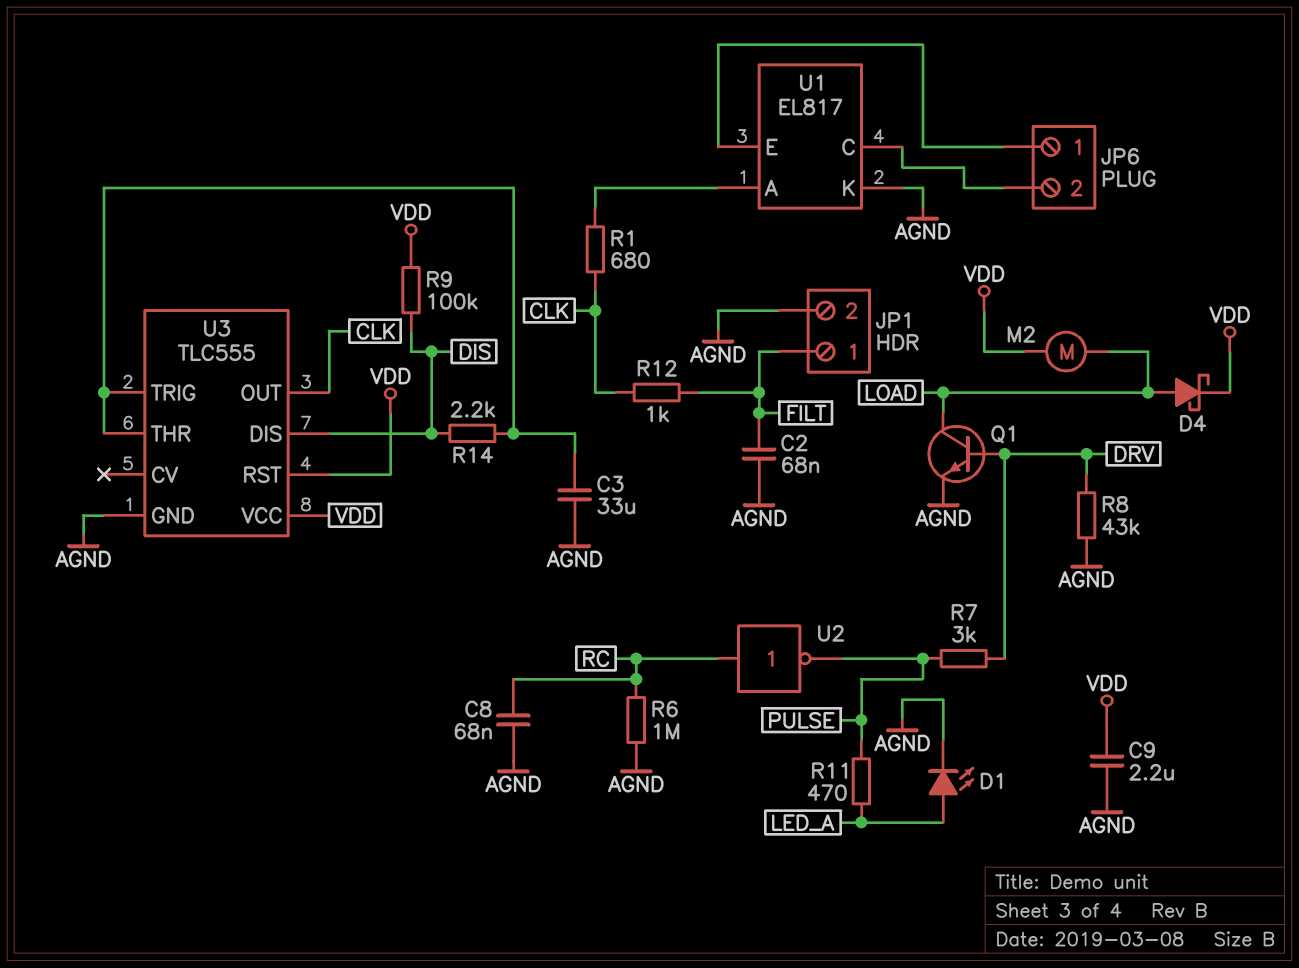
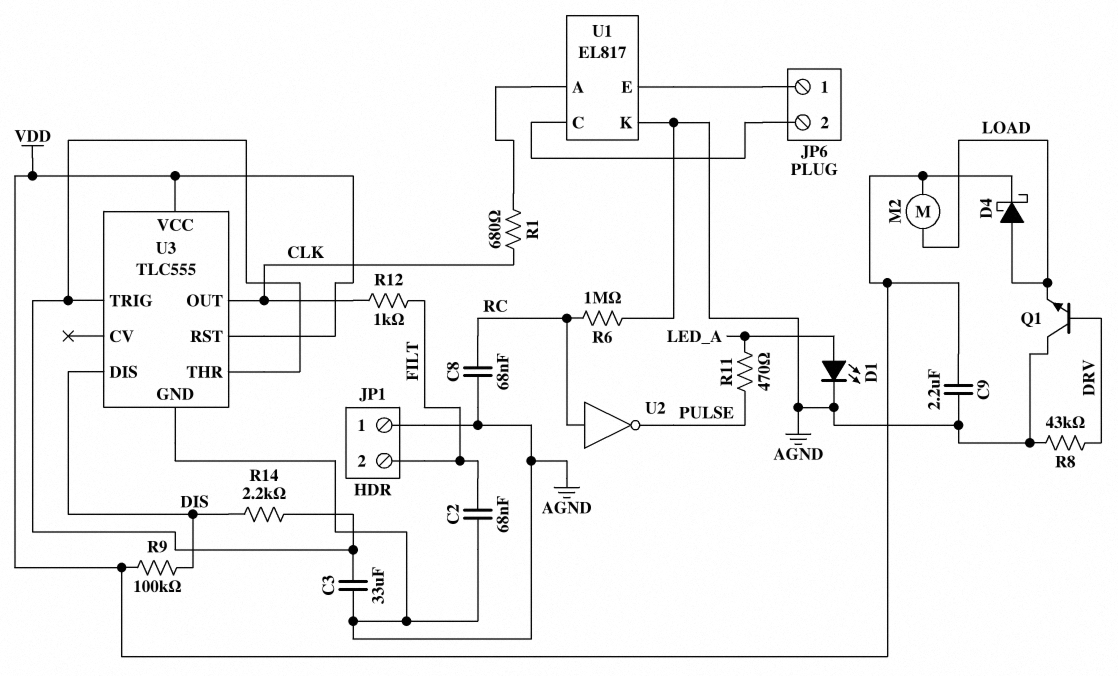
JP1 pin 1: FILT -> AGND
JP1 pin 2: AGND -> FILT
Q1: NPN (B DRV, C LOAD, E AGND) -> NPN (B DRV, C AGND, E LOAD)
R7: 3k (DRV, PULSE) -> none

